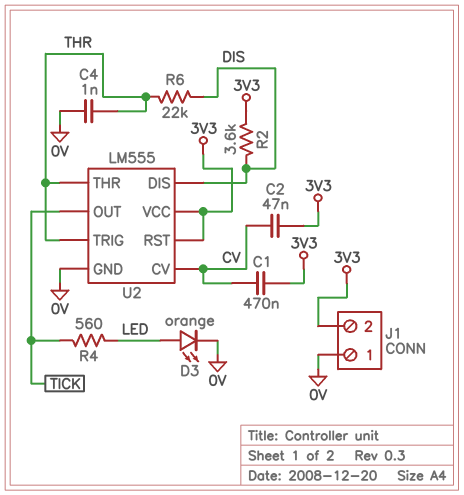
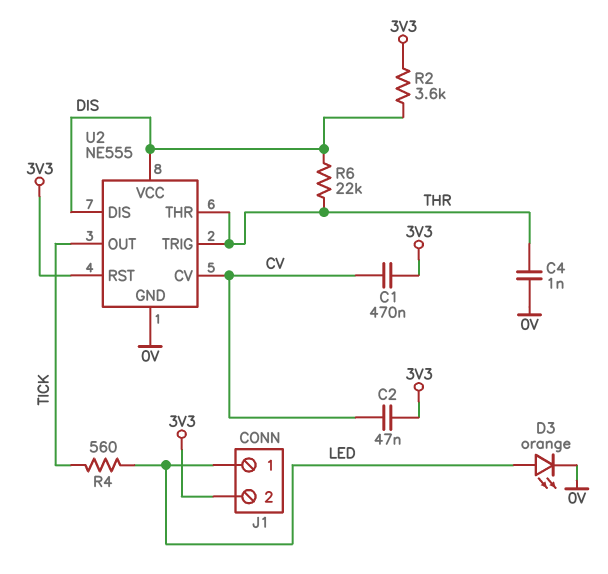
J1 pin 1: 0V -> LED
U2: LM555 -> NE555
U2 pin VCC: 3V3 -> DIS

